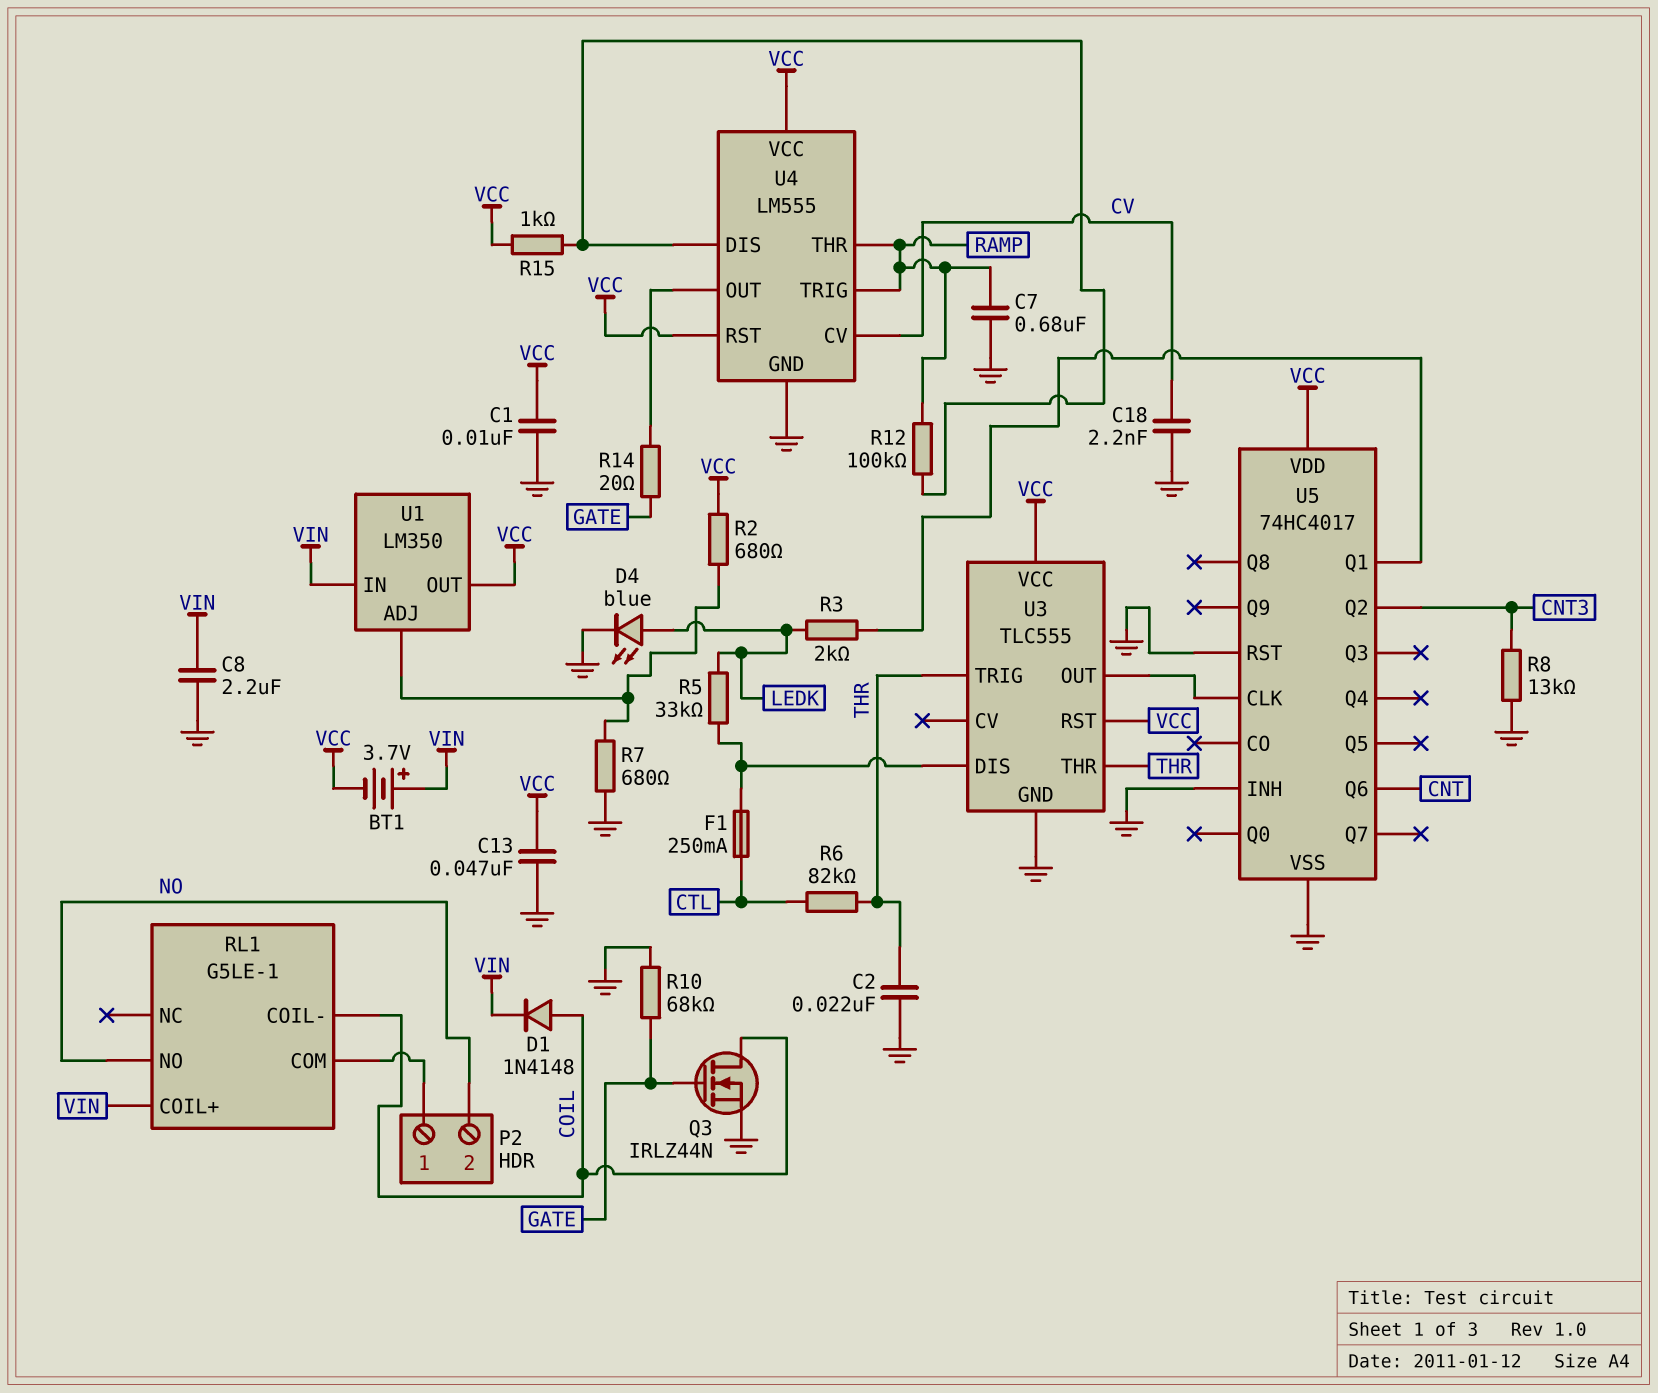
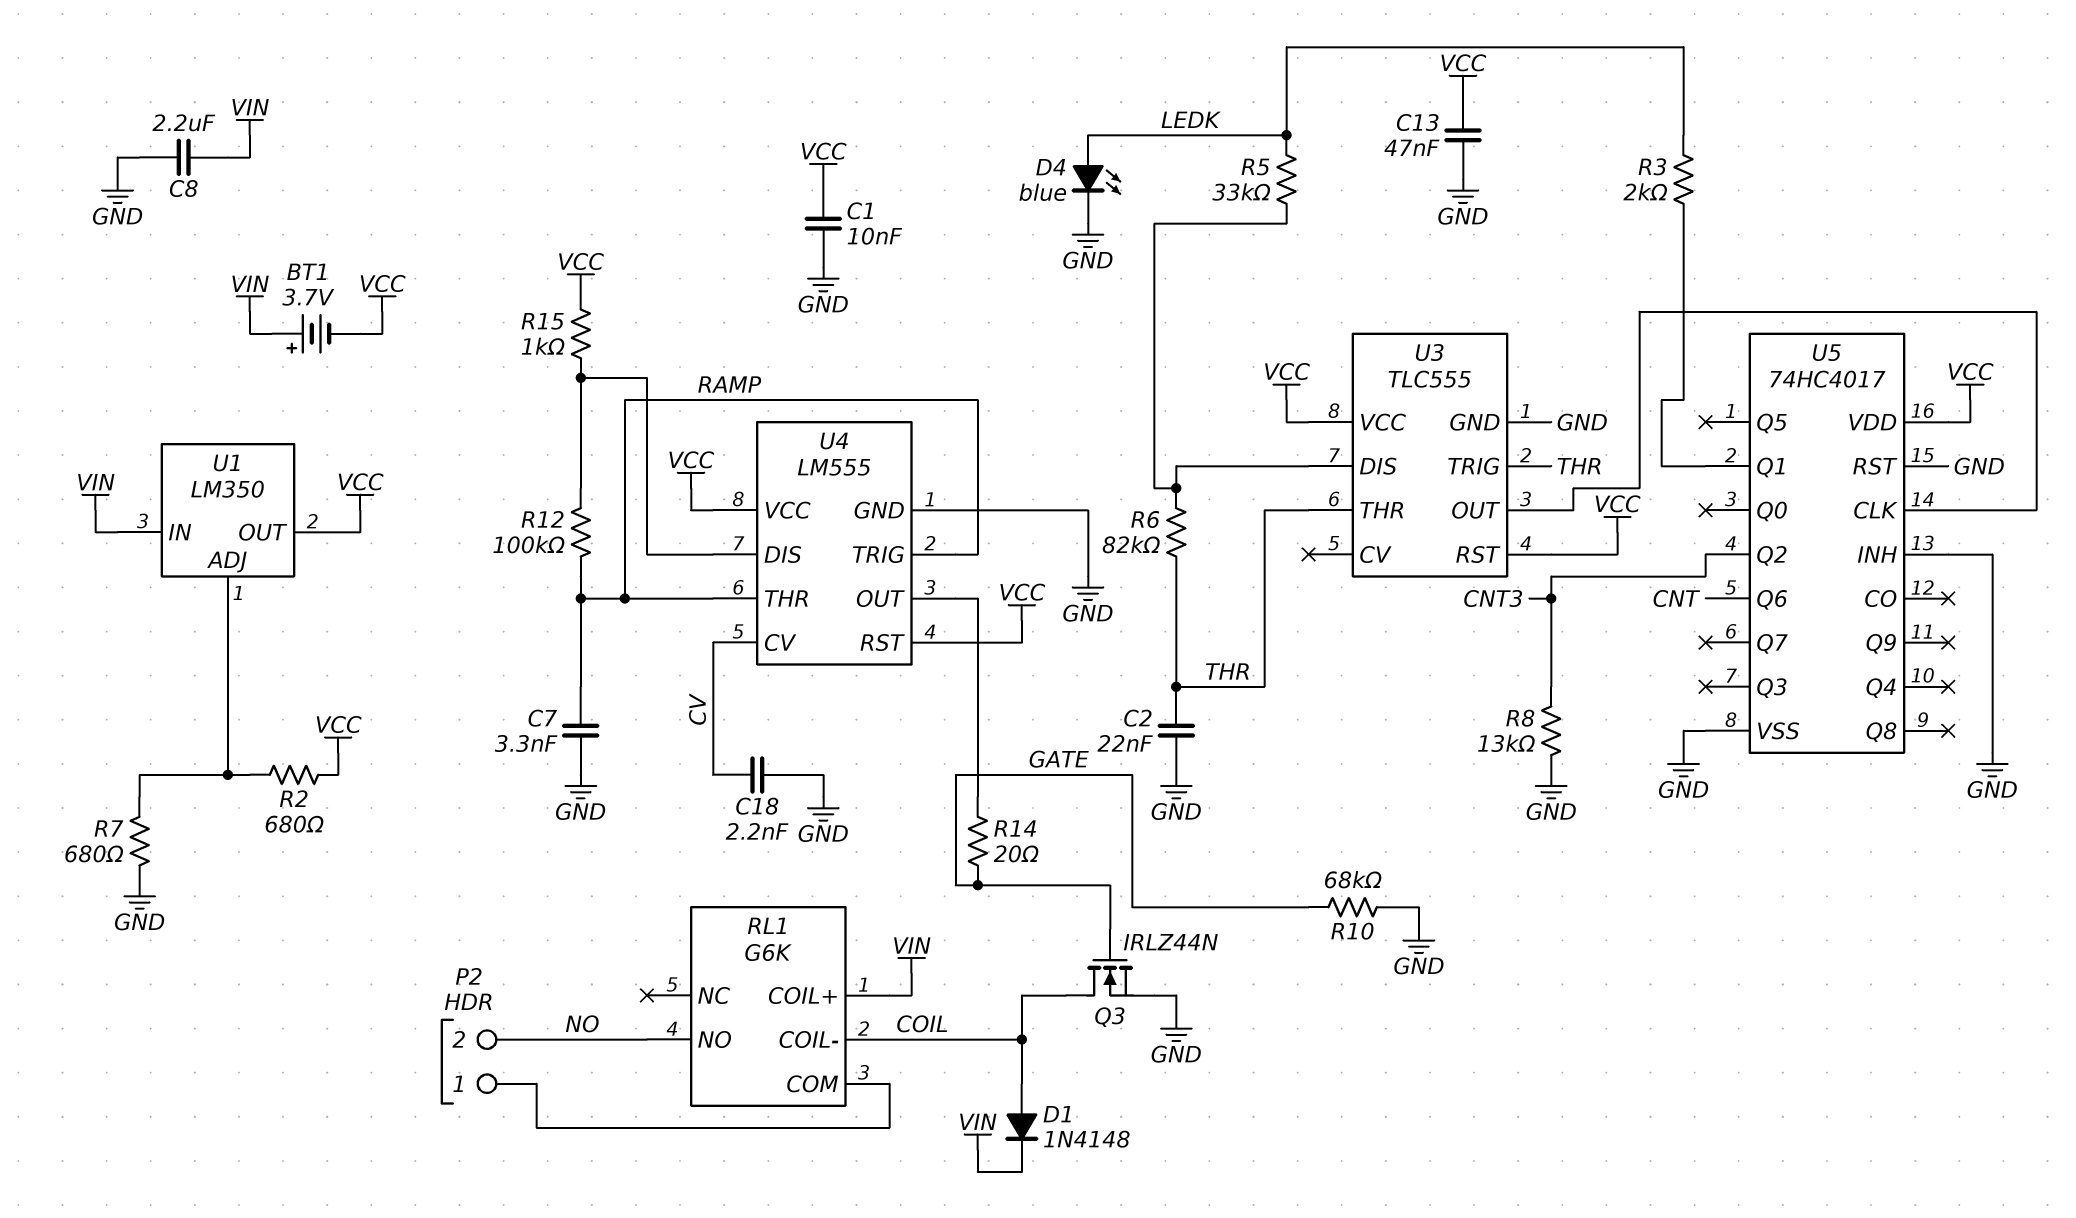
C7: 680nF (GND, RAMP) -> 3.3nF (GND, RAMP)
F1: 250mA (CTL, U3/DIS) -> none
R6: 82k (CTL, THR) -> 82k (THR, U3/DIS)
RL1: G5LE-1 -> G6K

